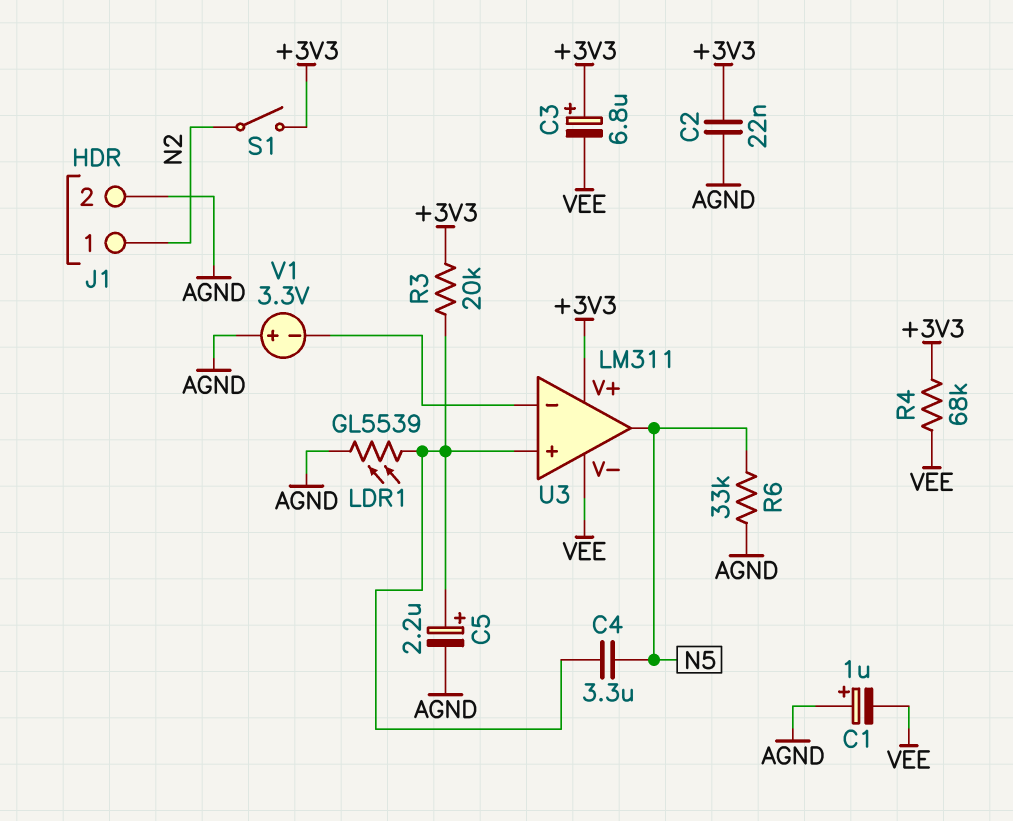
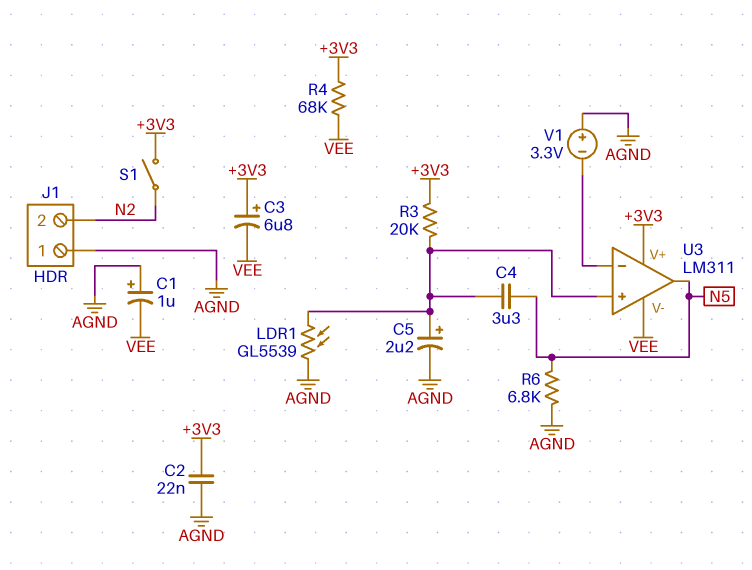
J1 pin 1: N2 -> AGND
J1 pin 2: AGND -> N2
R6: 33k (AGND, N5) -> 6.8k (AGND, N5)

